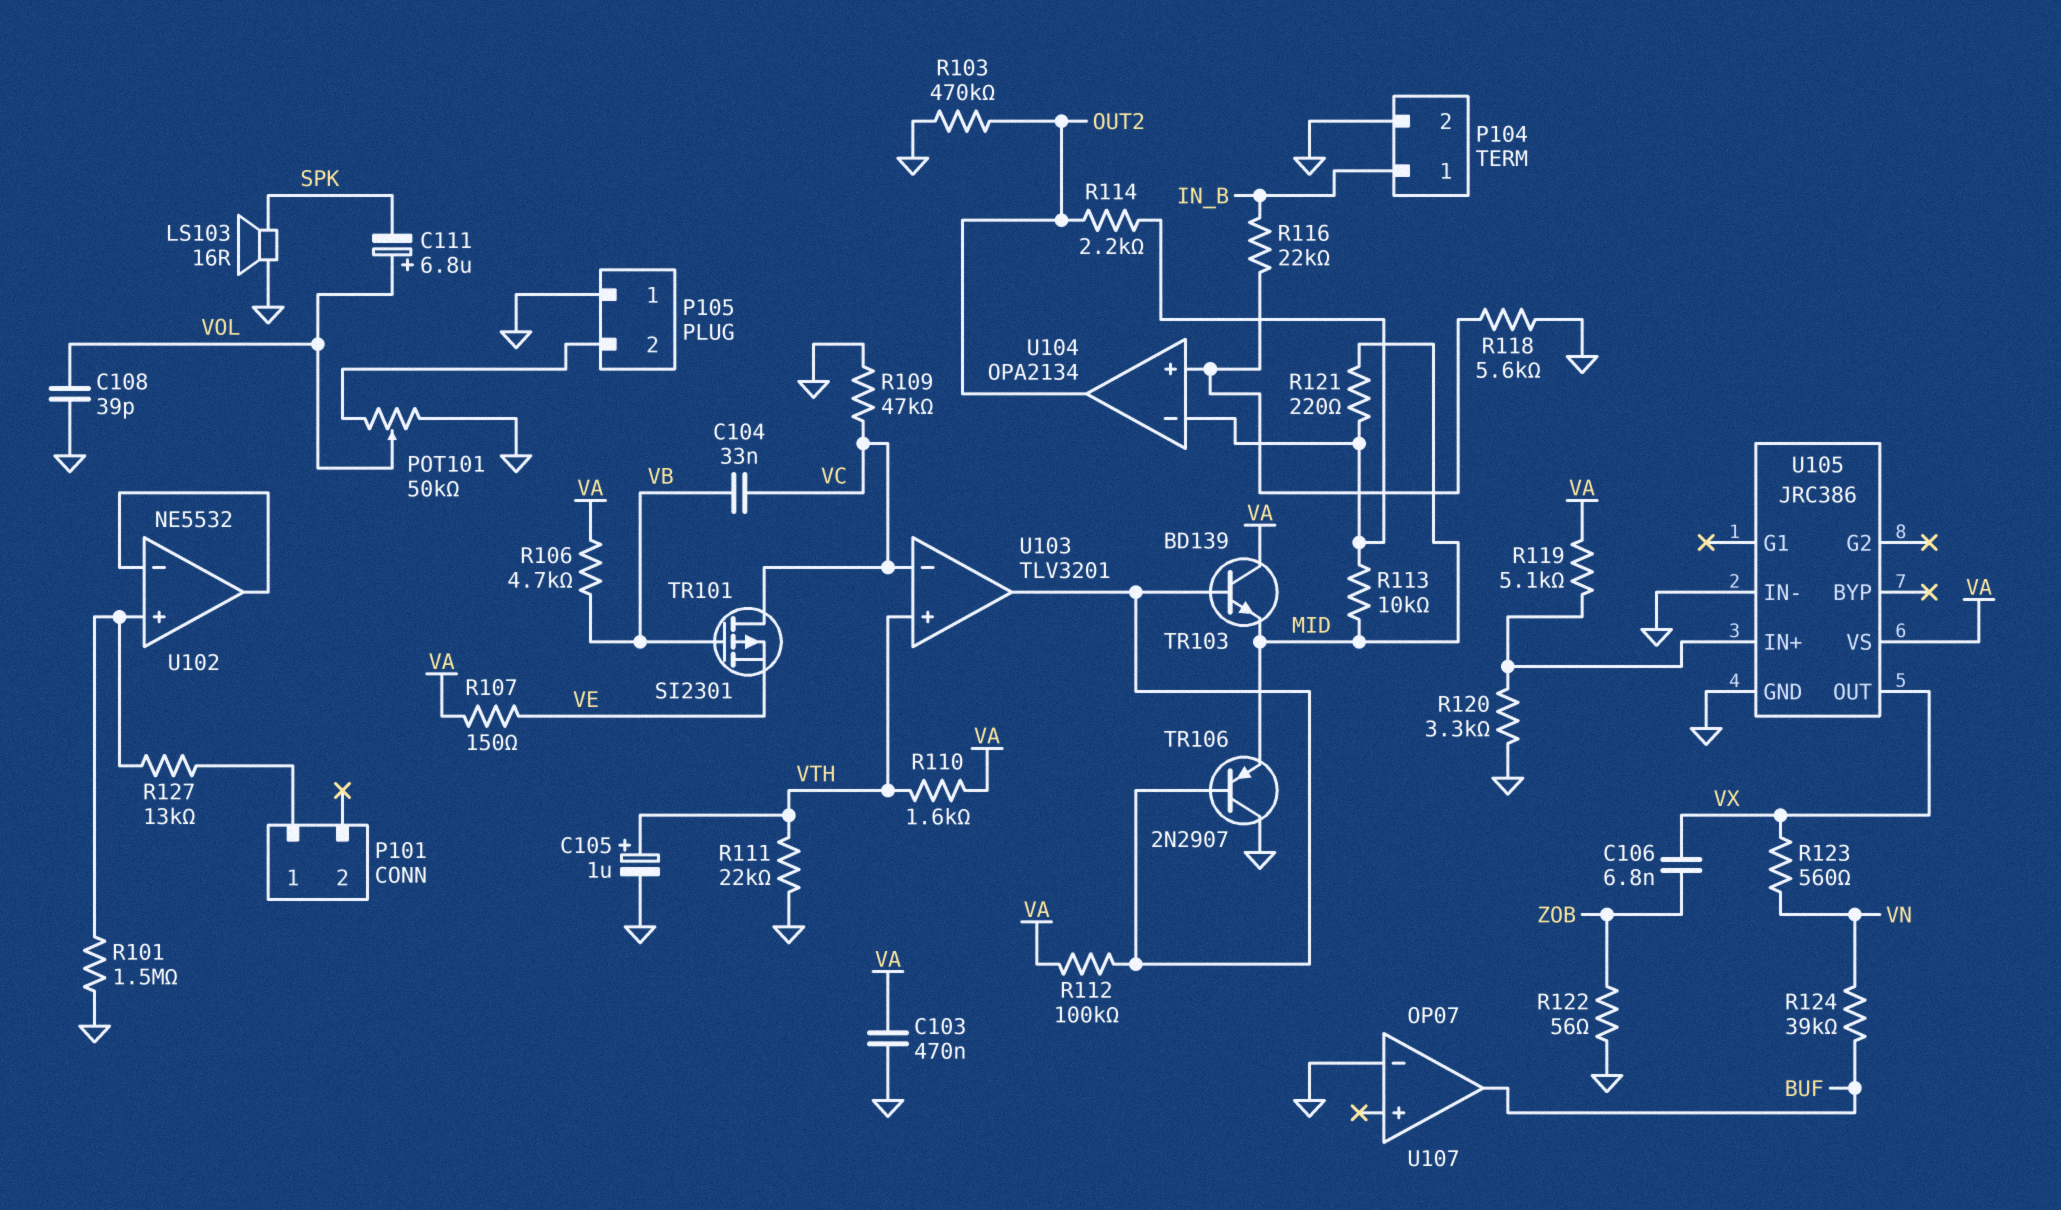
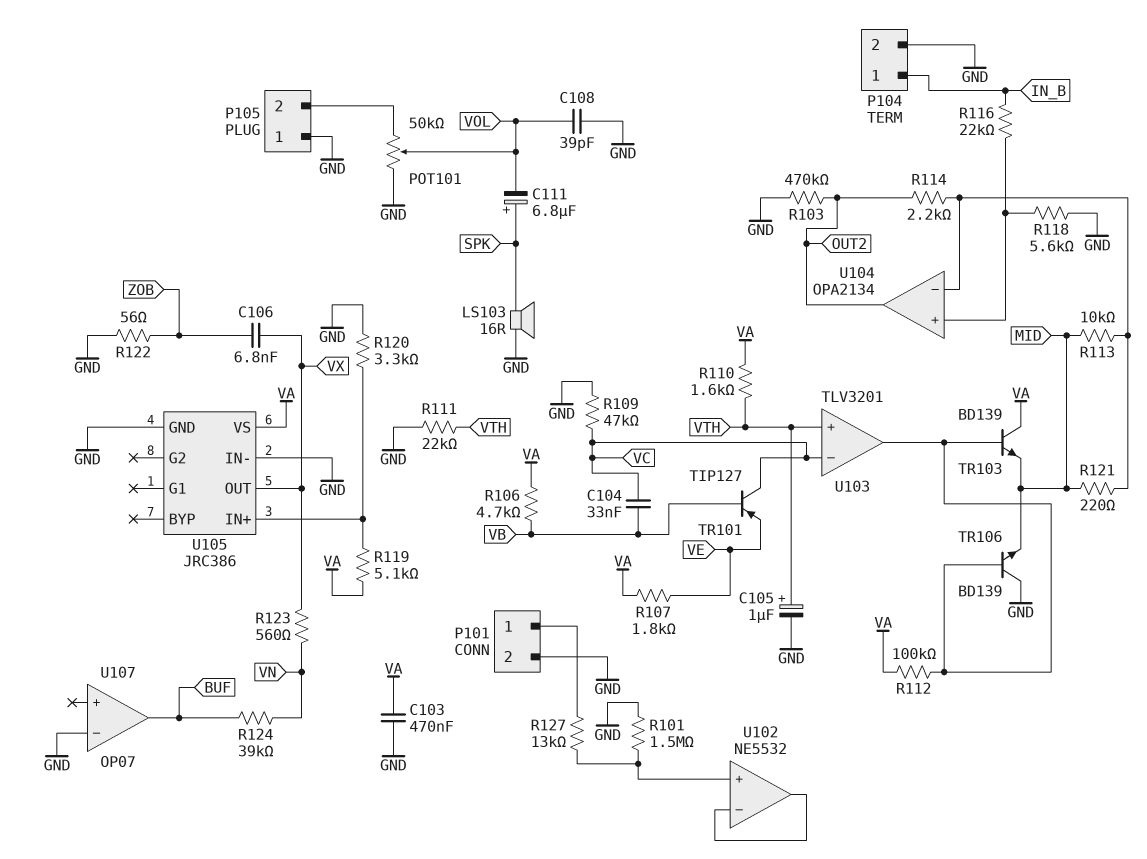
C111: 6.8uF (plus VOL, minus SPK) -> 6.8uF (plus SPK, minus VOL)
P101 pin 2: none -> GND
R107: 150 (VA, VE) -> 1.8k (VA, VE)
TR101: PMOS SI2301 (G VB, D VC, S VE) -> PNP TIP127 (B VB, C VC, E VE)
TR106: PNP 2N2907 (B U103/out, C GND, E MID) -> NPN BD139 (B U103/out, C GND, E MID)

